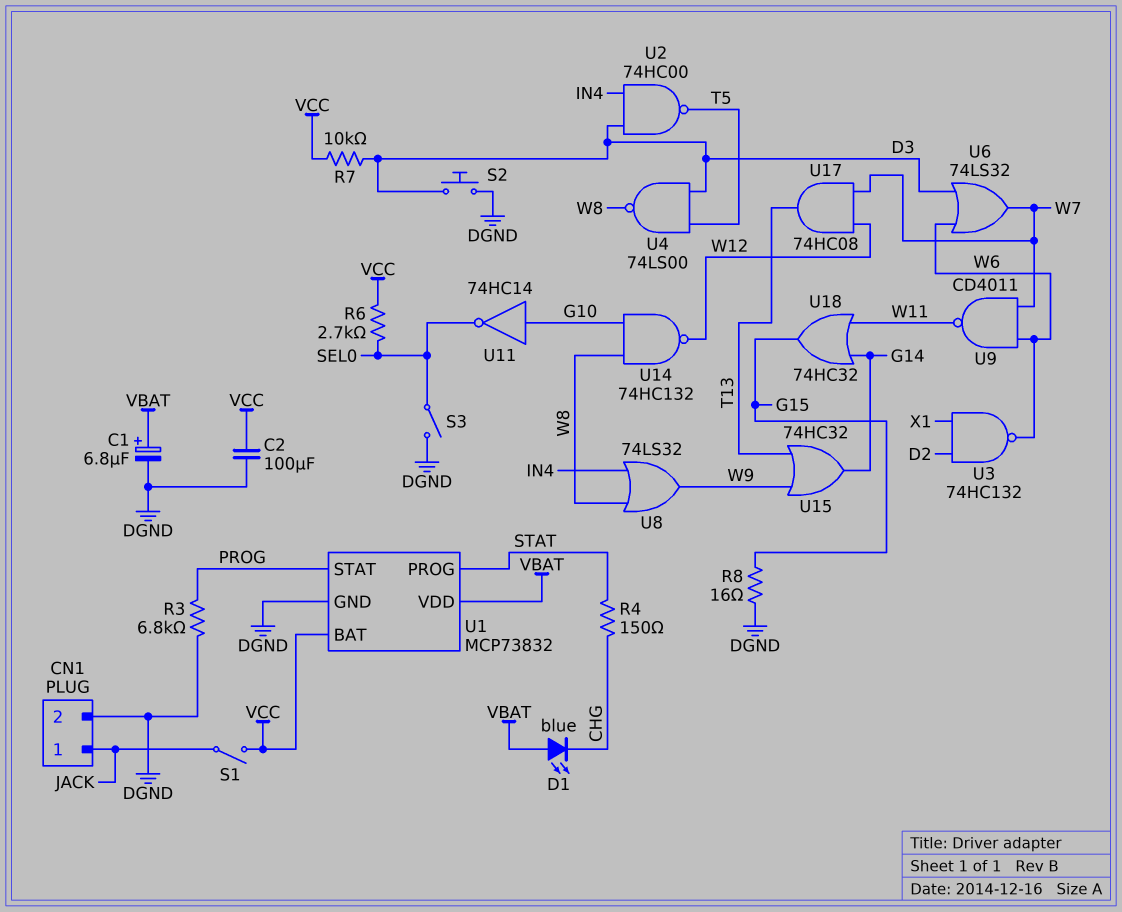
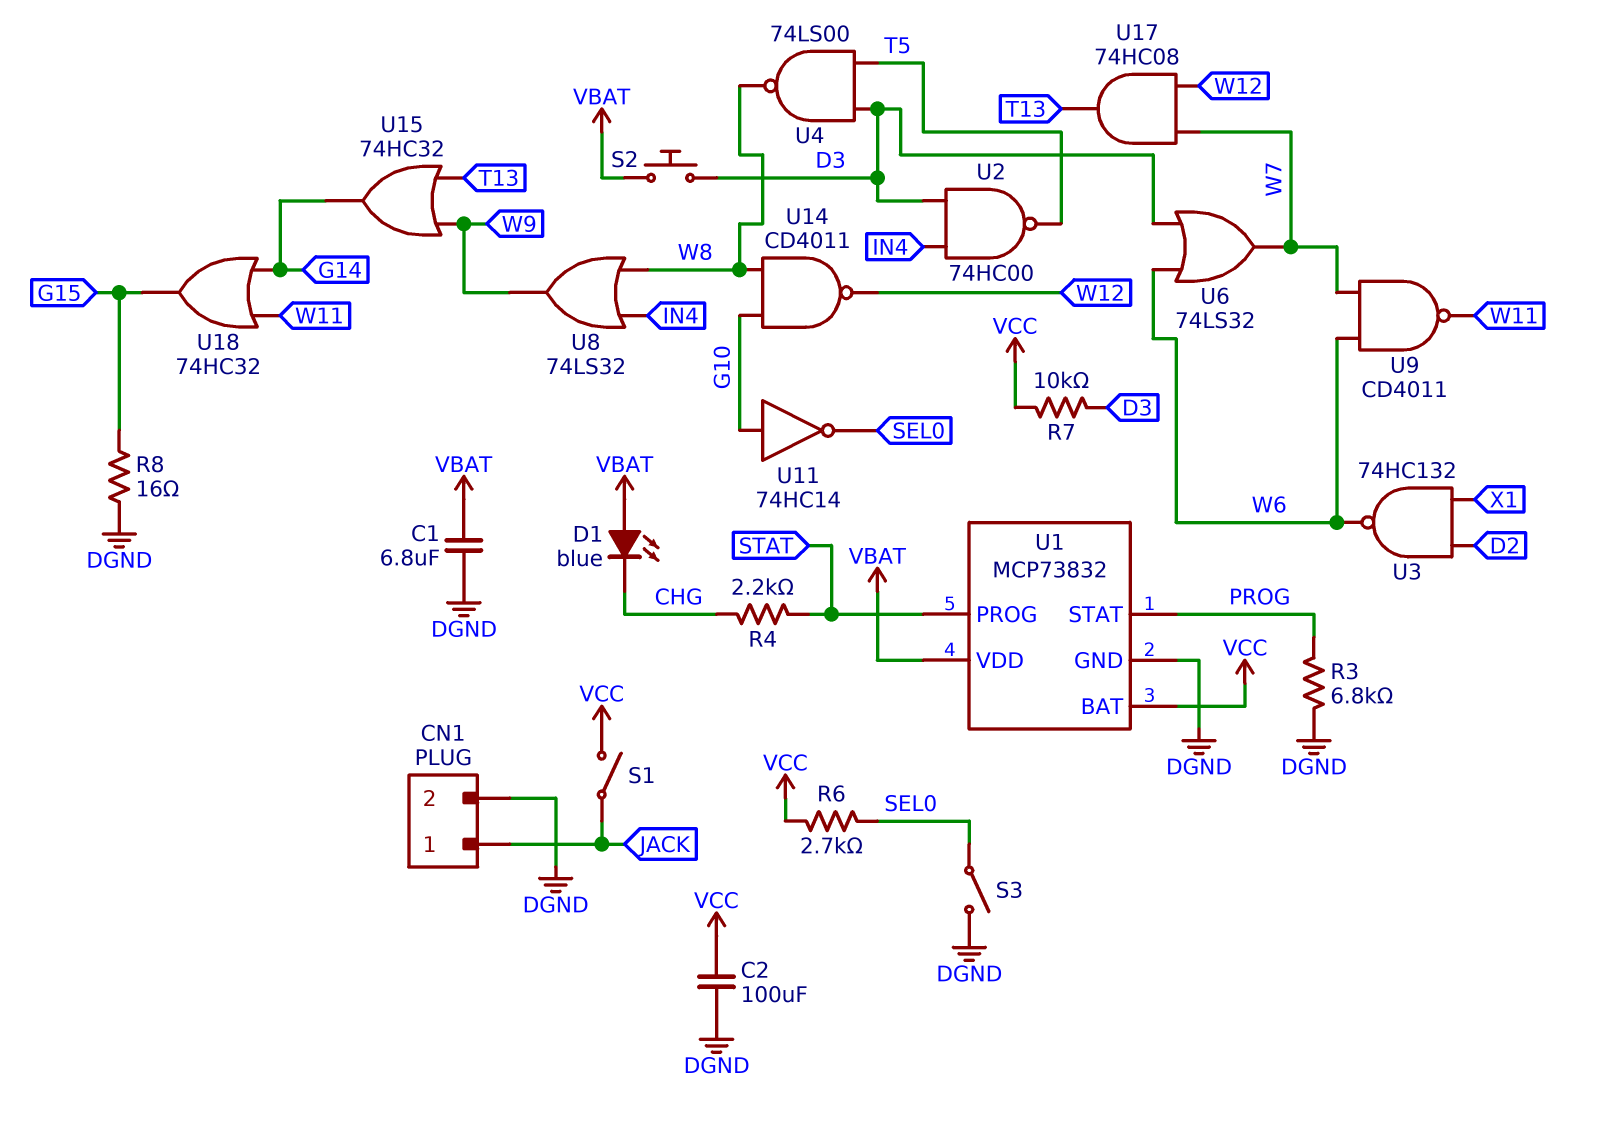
C1: 6.8uF (plus VBAT, minus DGND) -> 6.8uF (DGND, VBAT)
R4: 150 (CHG, STAT) -> 2.2k (CHG, STAT)
S2: button (D3, DGND) -> button (D3, VBAT)
U14: NAND 74HC132 (in G10, in W8, out W12) -> NAND CD4011 (in G10, in W8, out W12)

